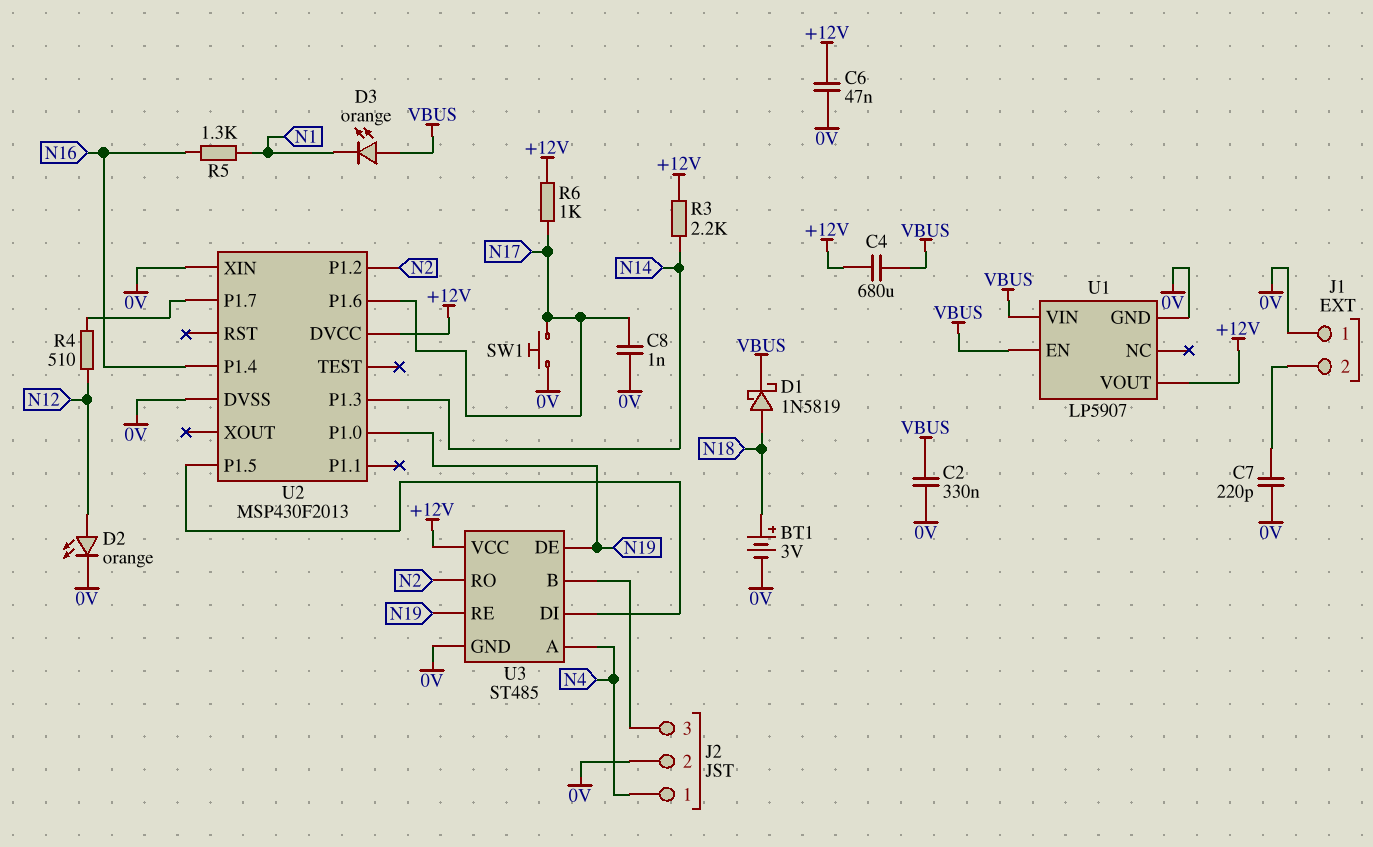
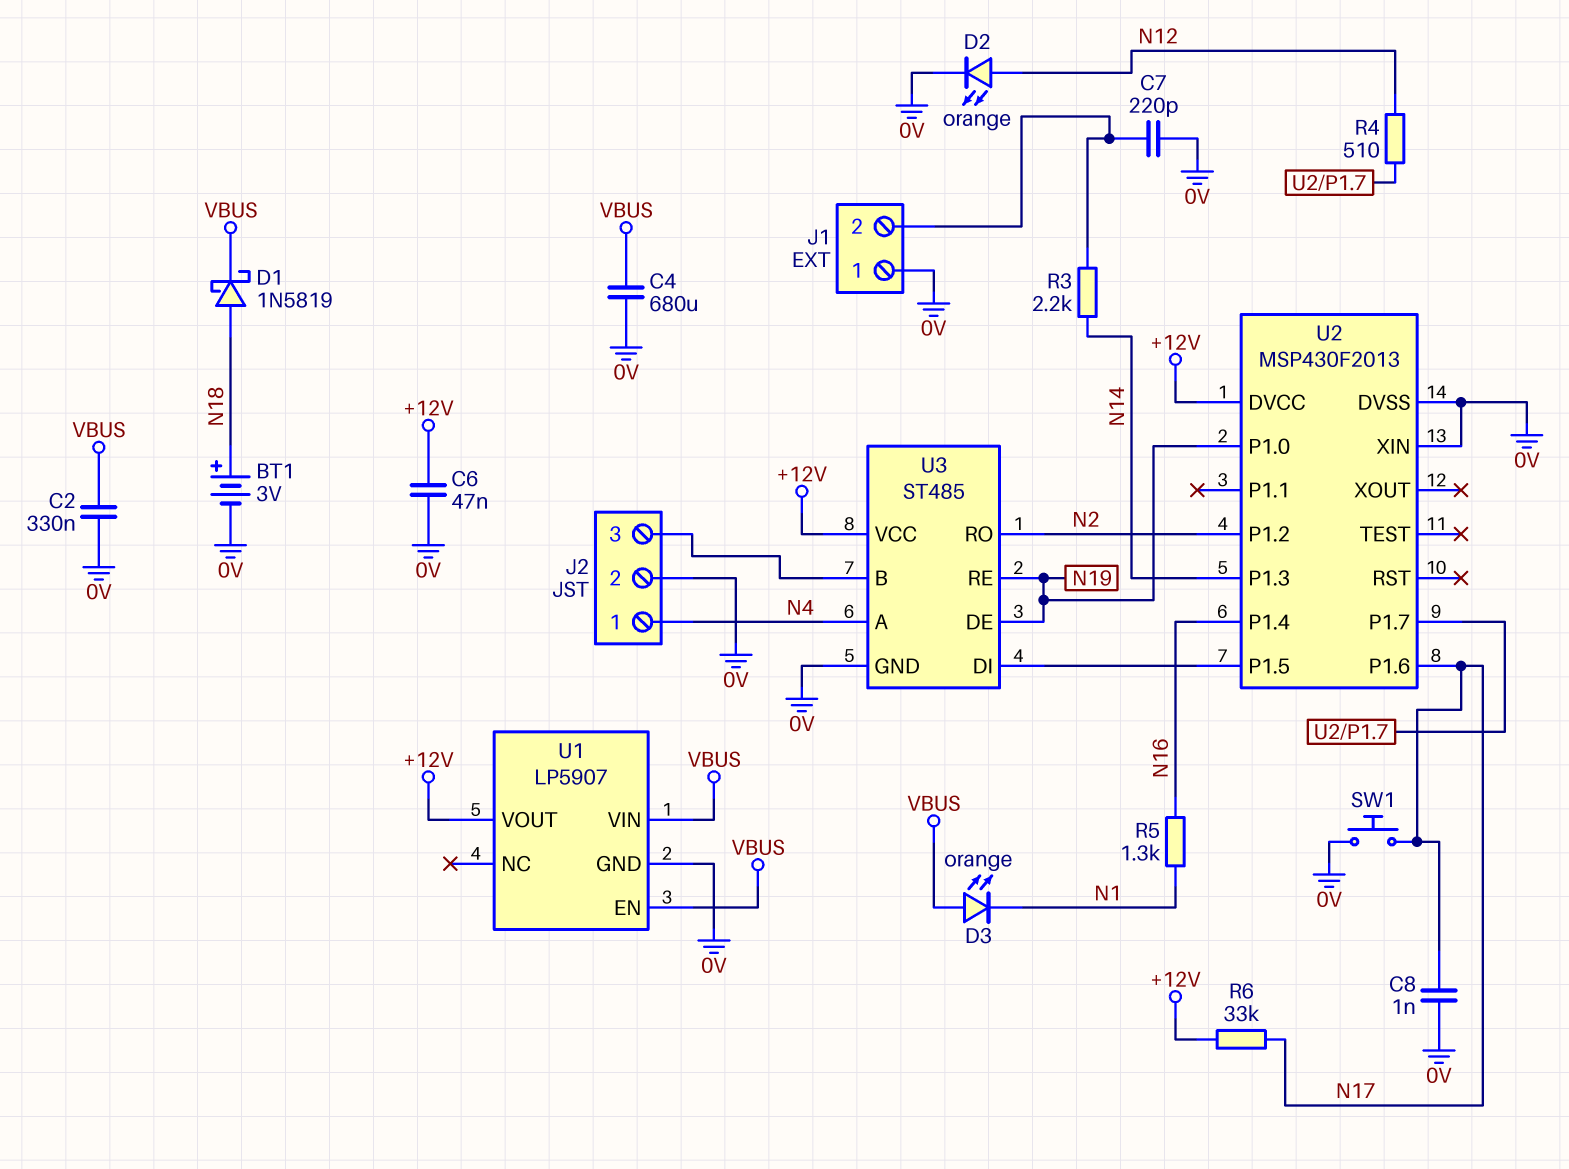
C4: 680uF (+12V, VBUS) -> 680uF (0V, VBUS)
R3: 2.2k (+12V, N14) -> 2.2k (J1/2, N14)
R6: 1k (+12V, N17) -> 33k (+12V, N17)

